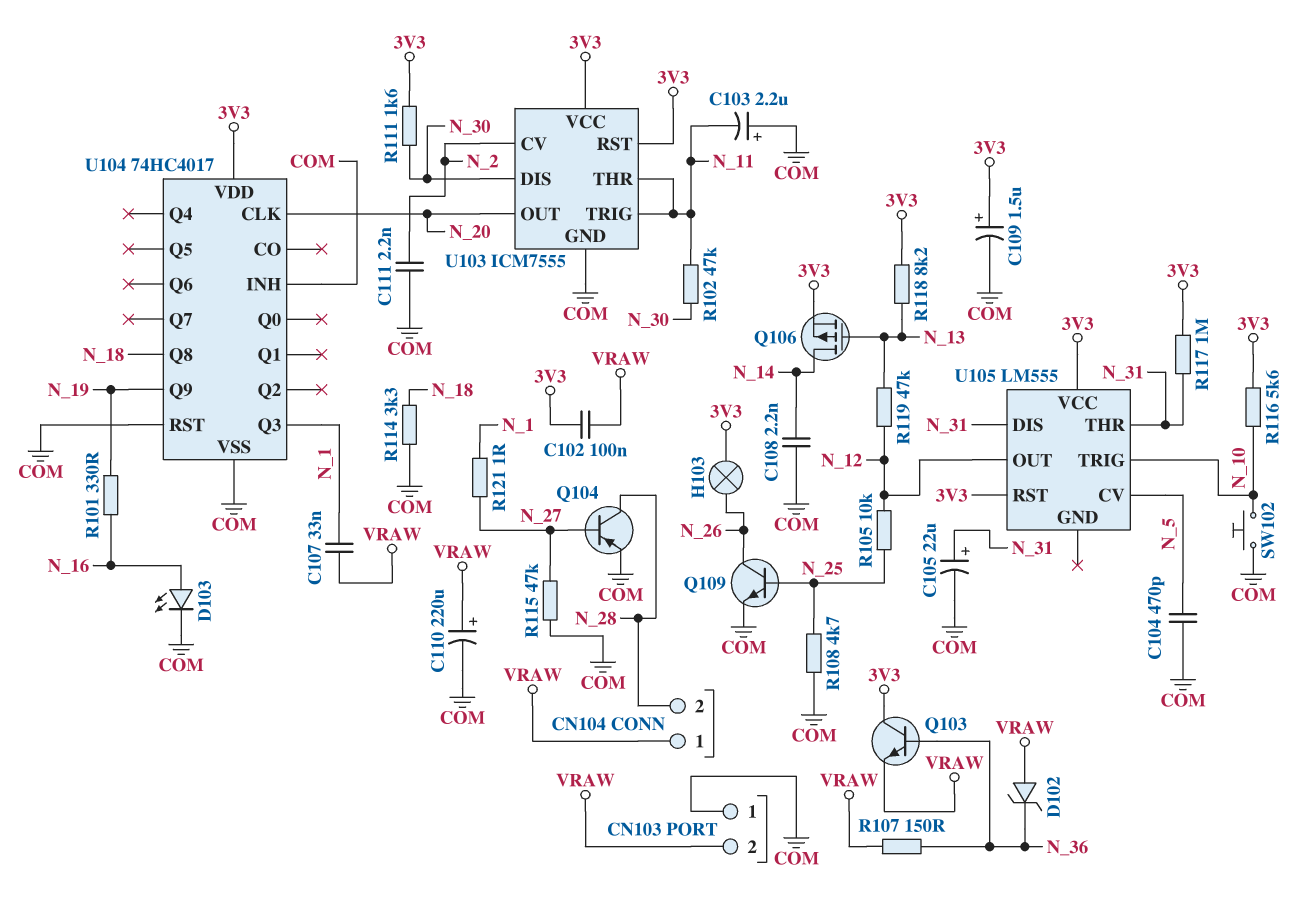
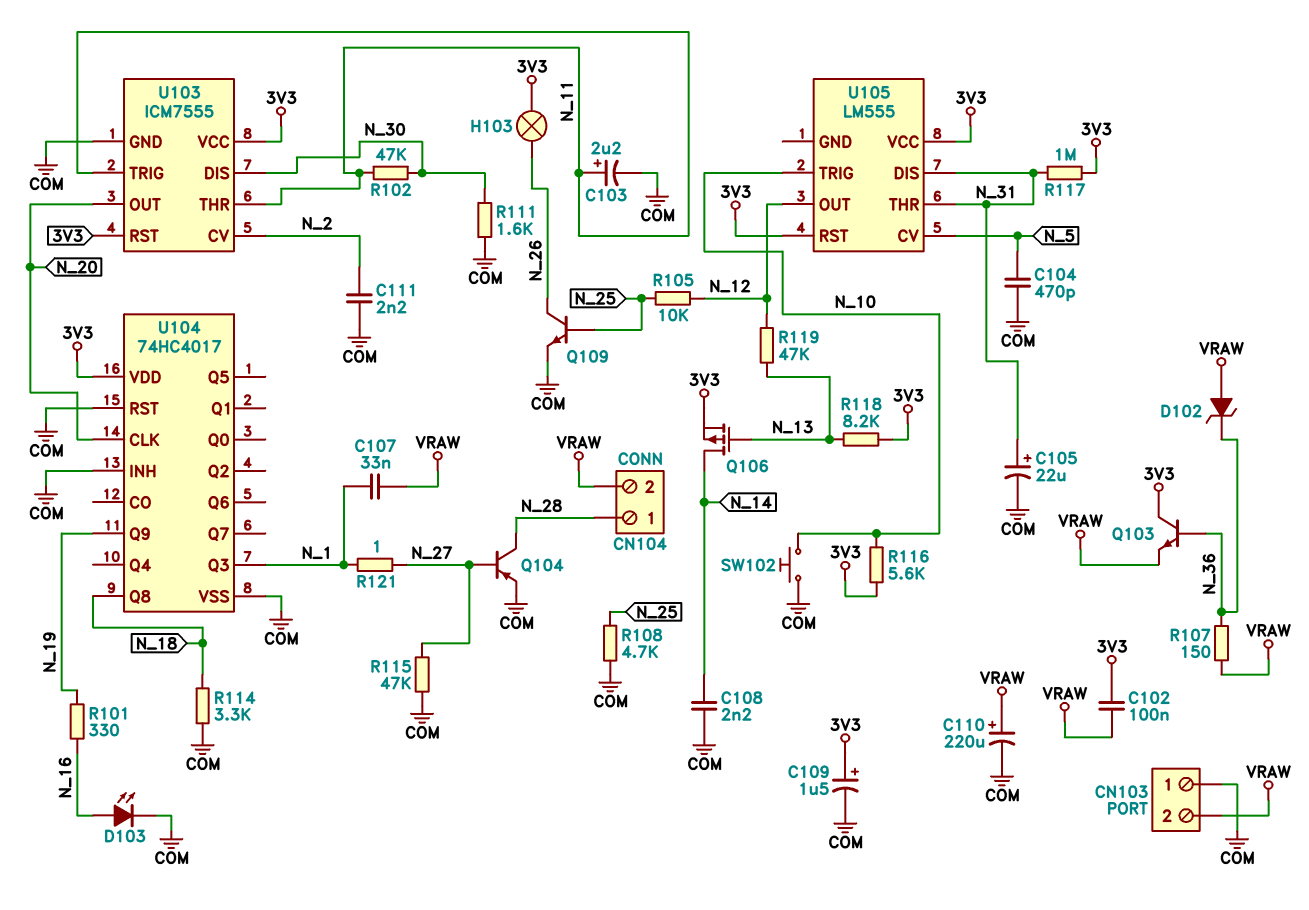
C103: 2.2uF (plus COM, minus N_11) -> 2.2uF (plus N_11, minus COM)
CN104 pin 1: VRAW -> N_28
CN104 pin 2: N_28 -> VRAW
R111: 1.6k (3V3, N_30) -> 1.6k (COM, N_30)

